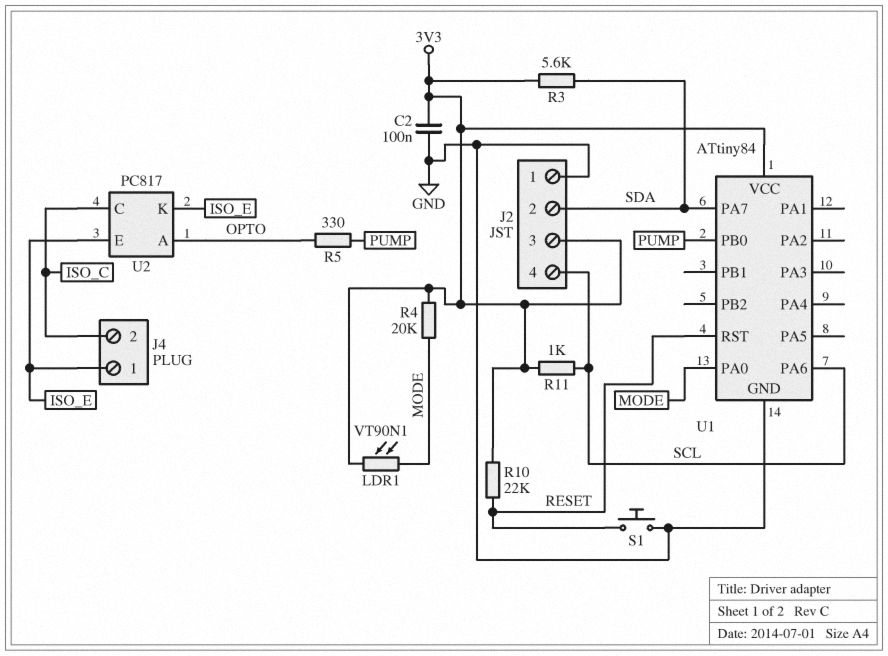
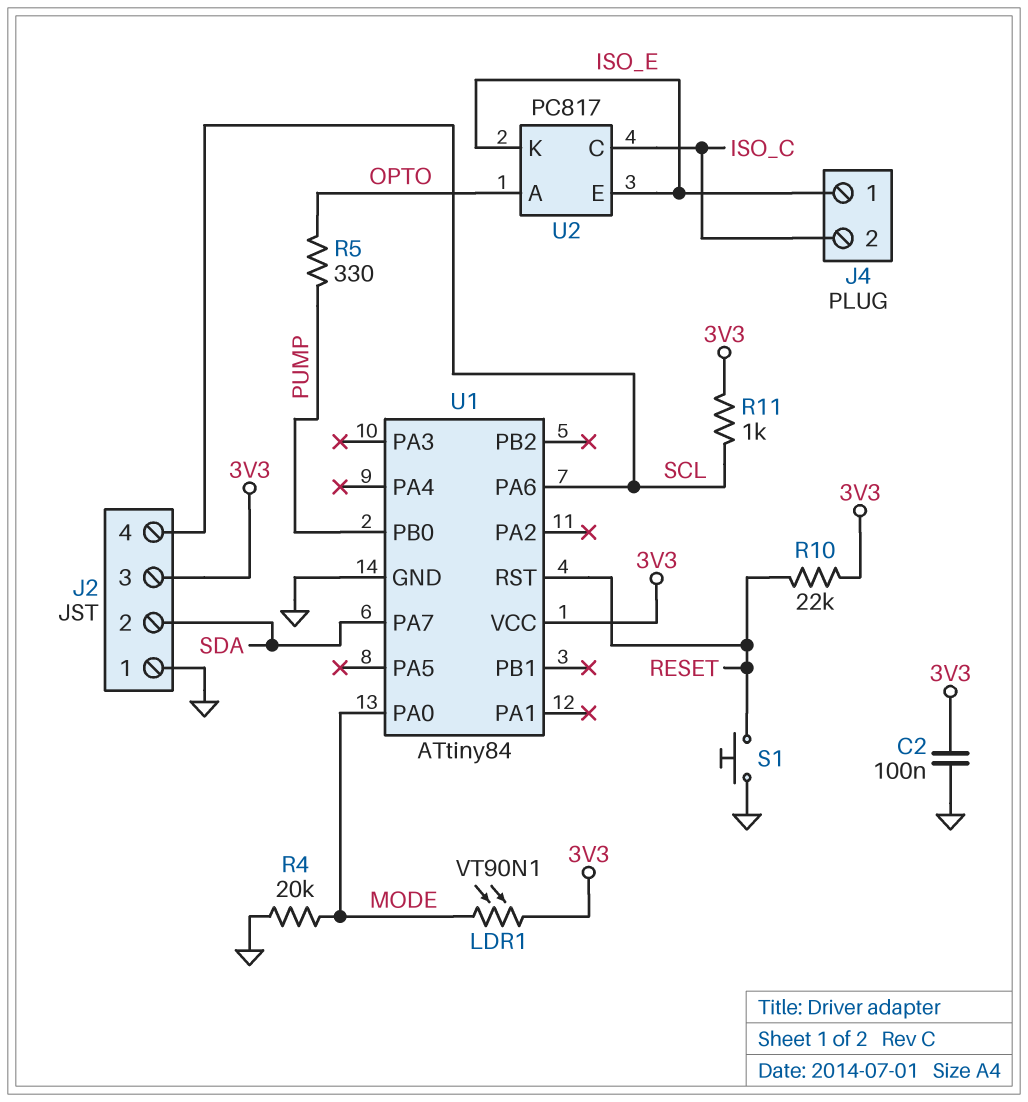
R3: 5.6k (3V3, SDA) -> none
R4: 20k (3V3, MODE) -> 20k (GND, MODE)

